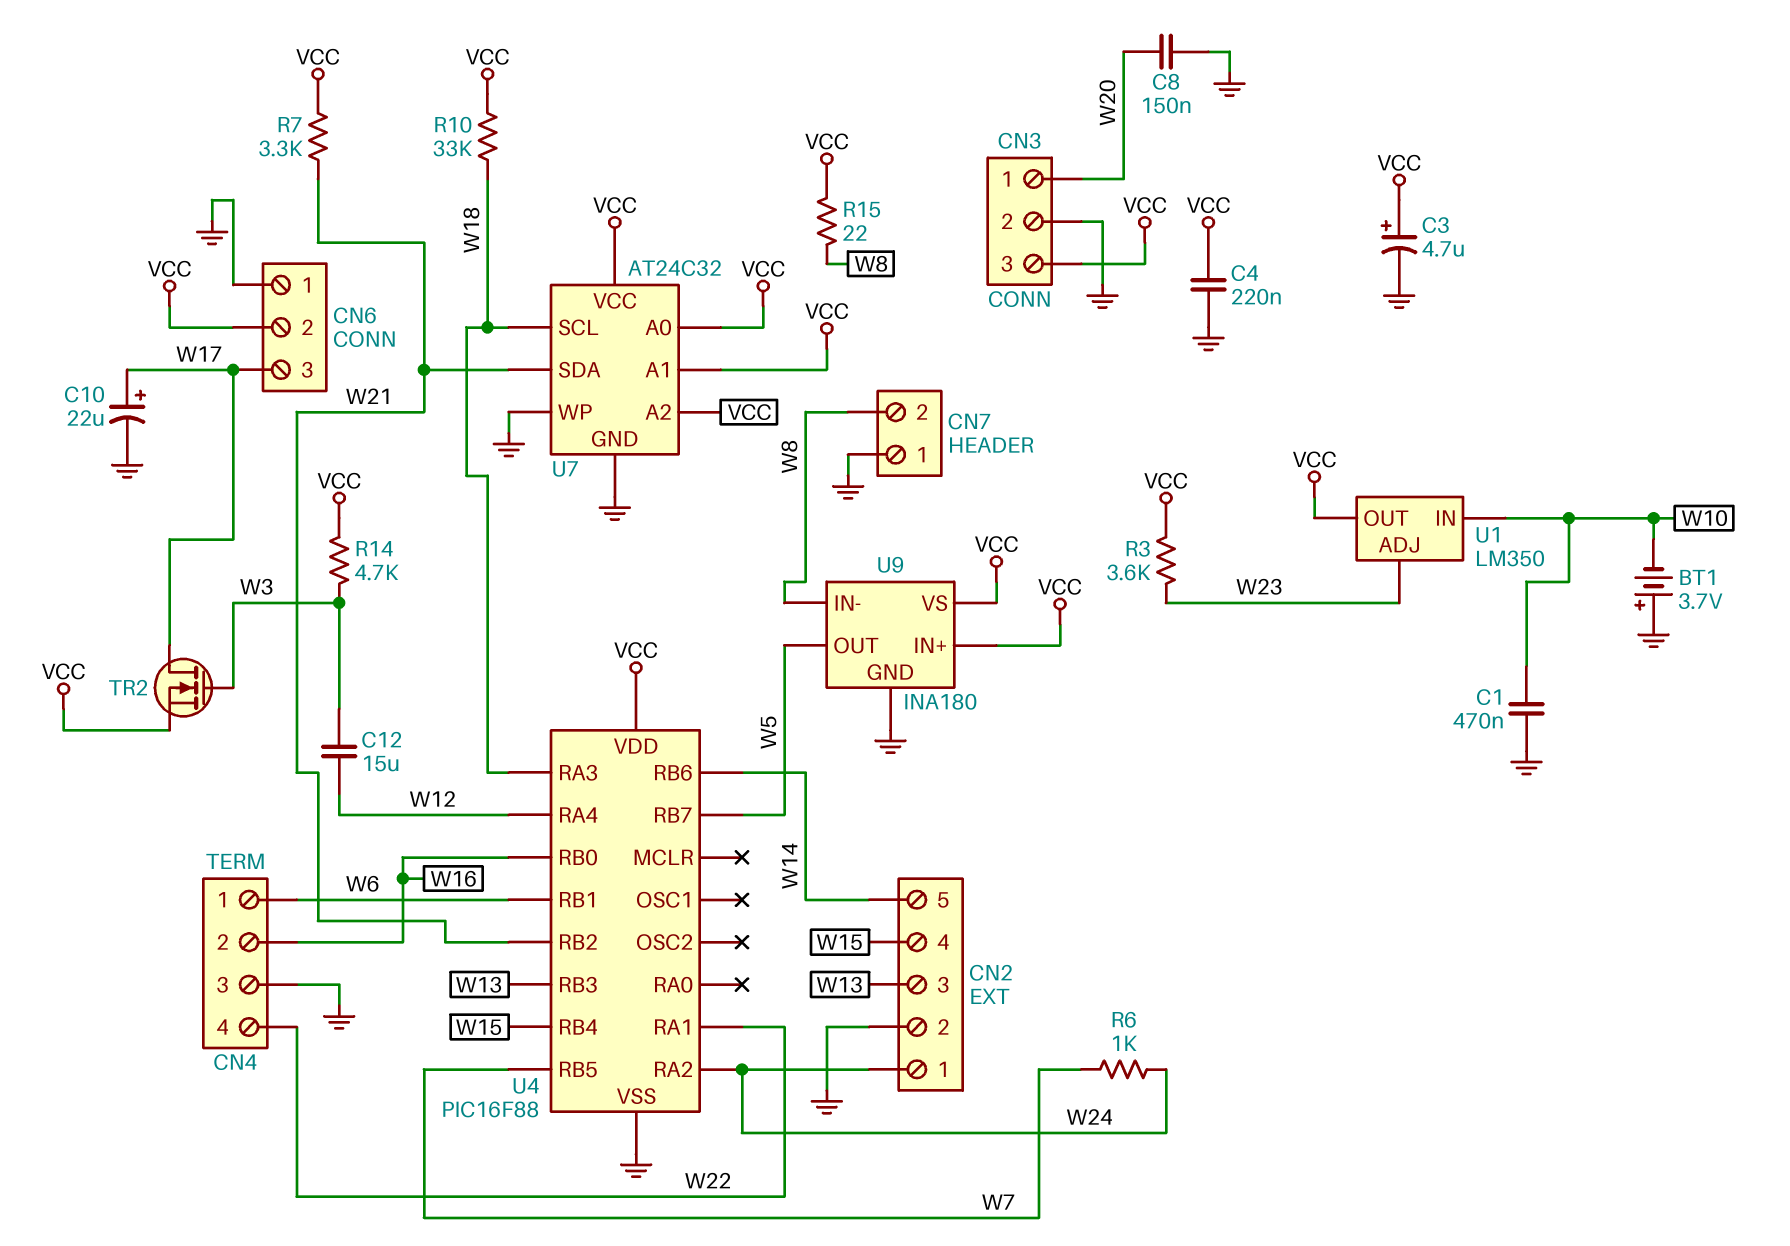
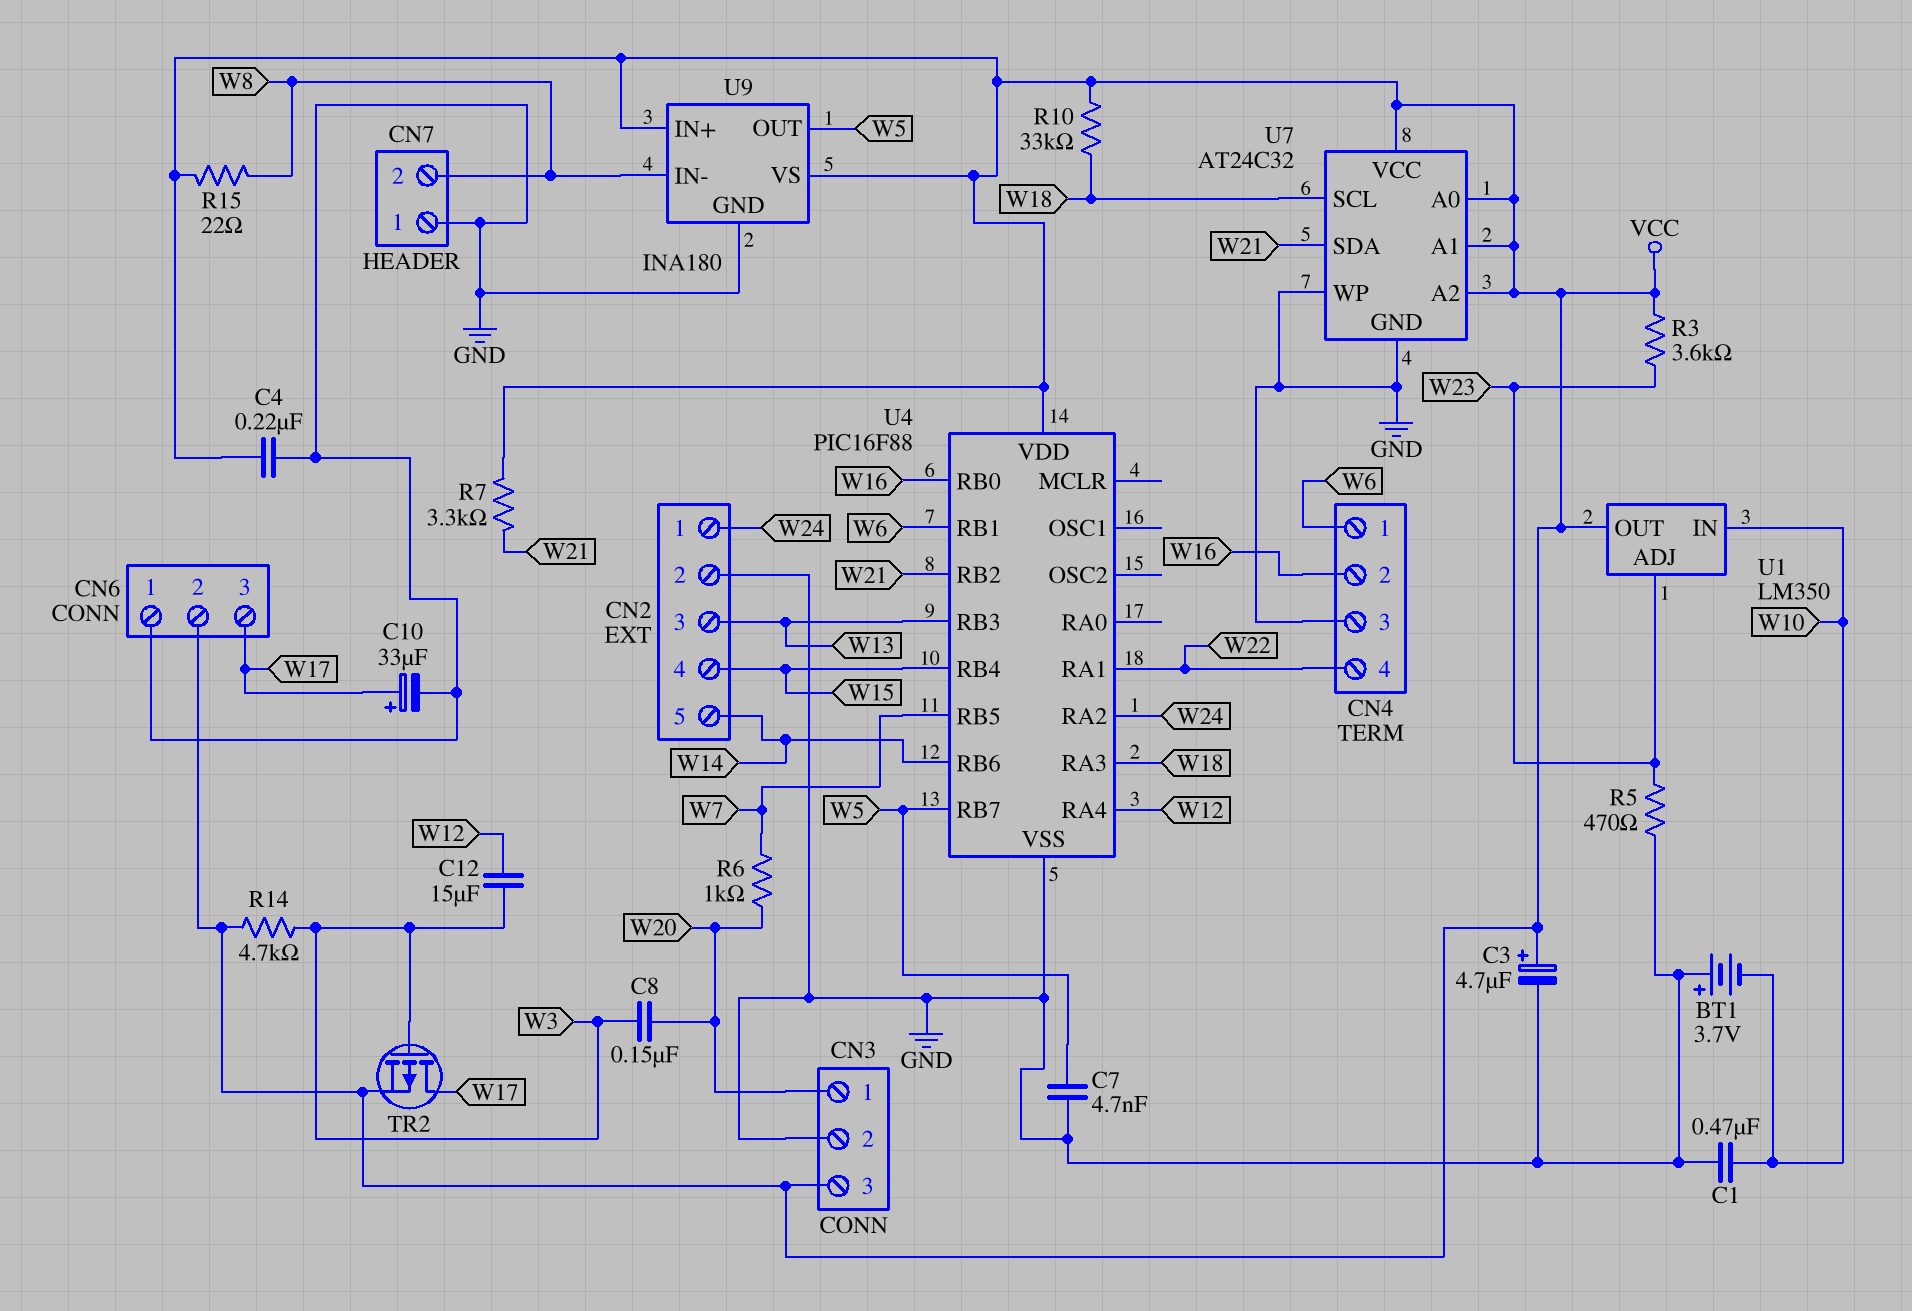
C7: none -> 4.7nF (GND, W5)
C8: 150nF (GND, W20) -> 150nF (W3, W20)
C10: 22uF (plus W17, minus GND) -> 33uF (plus W17, minus GND)
R5: none -> 470 (GND, W23)
R6: 1k (W7, W24) -> 1k (W7, W20)
TR2: NMOS (G W3, D W17, S VCC) -> PMOS (G W3, D W17, S VCC)

